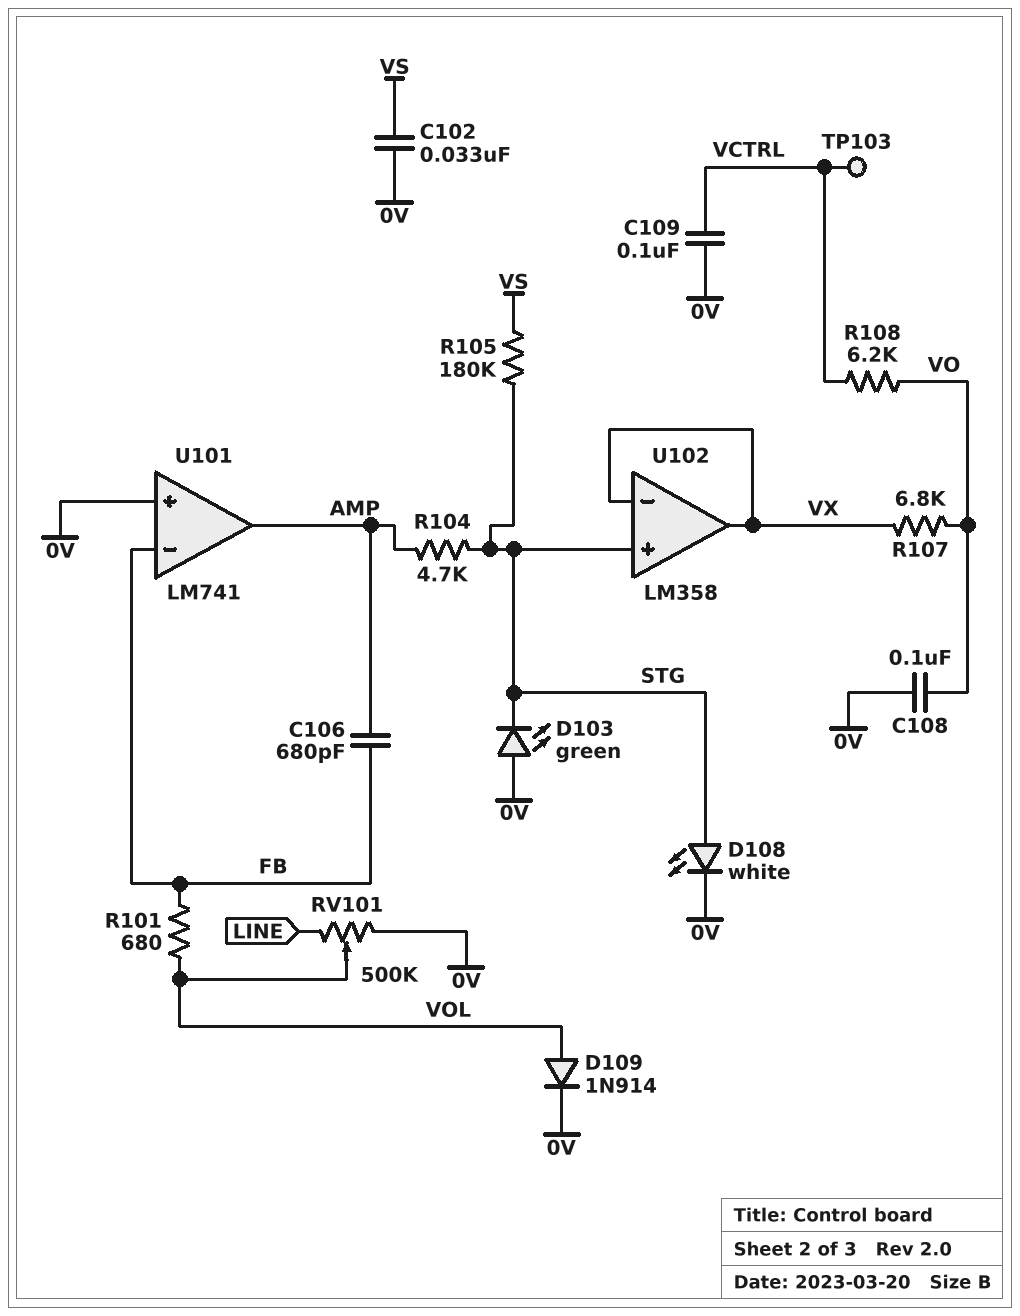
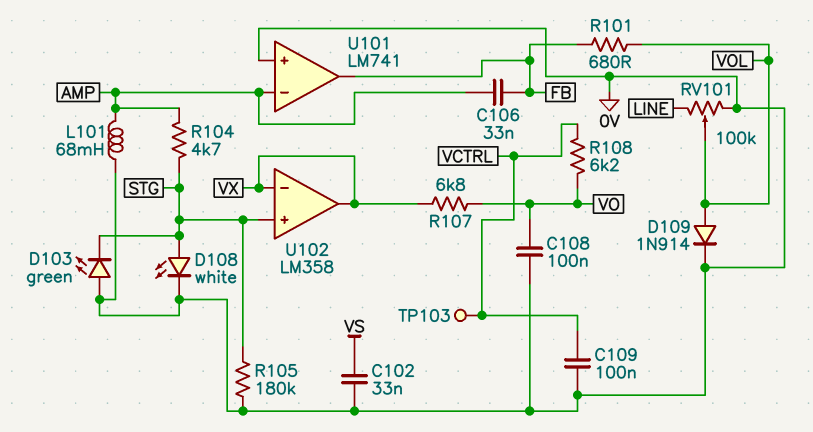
C106: 680pF (AMP, FB) -> 33nF (AMP, FB)
L101: none -> 68mH (0V, AMP)
R105: 180k (STG, VS) -> 180k (0V, STG)
RV101: 500k (0V, LINE, wiper VOL) -> 100k (0V, LINE, wiper VOL)
U101 pin in-: FB -> AMP
U101 pin out: AMP -> FB

